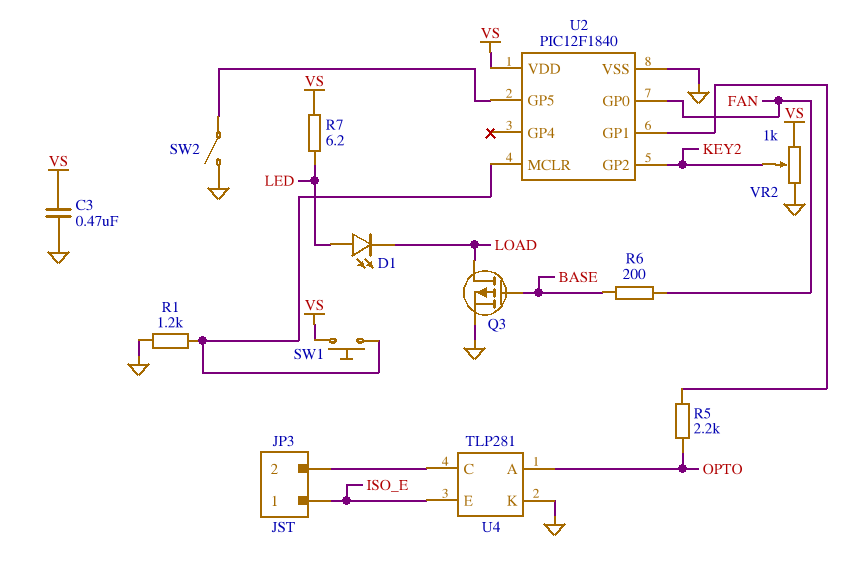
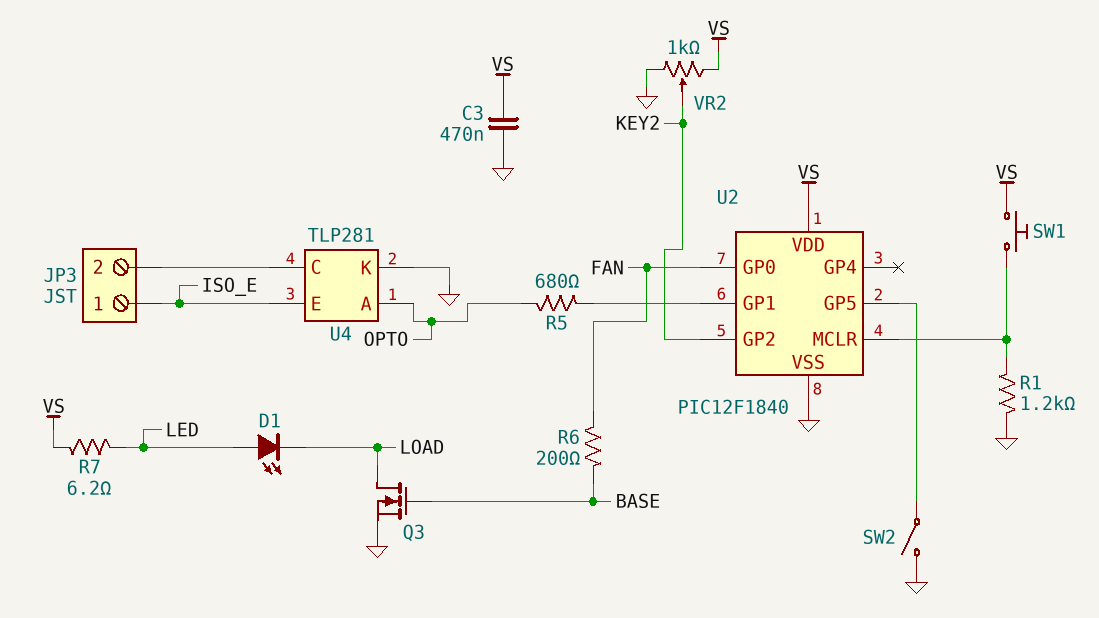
Q3: PMOS (G BASE, D LOAD, S GND) -> NMOS (G BASE, D LOAD, S GND)
R5: 2.2k (OPTO, U2/GP1) -> 680 (OPTO, U2/GP1)

